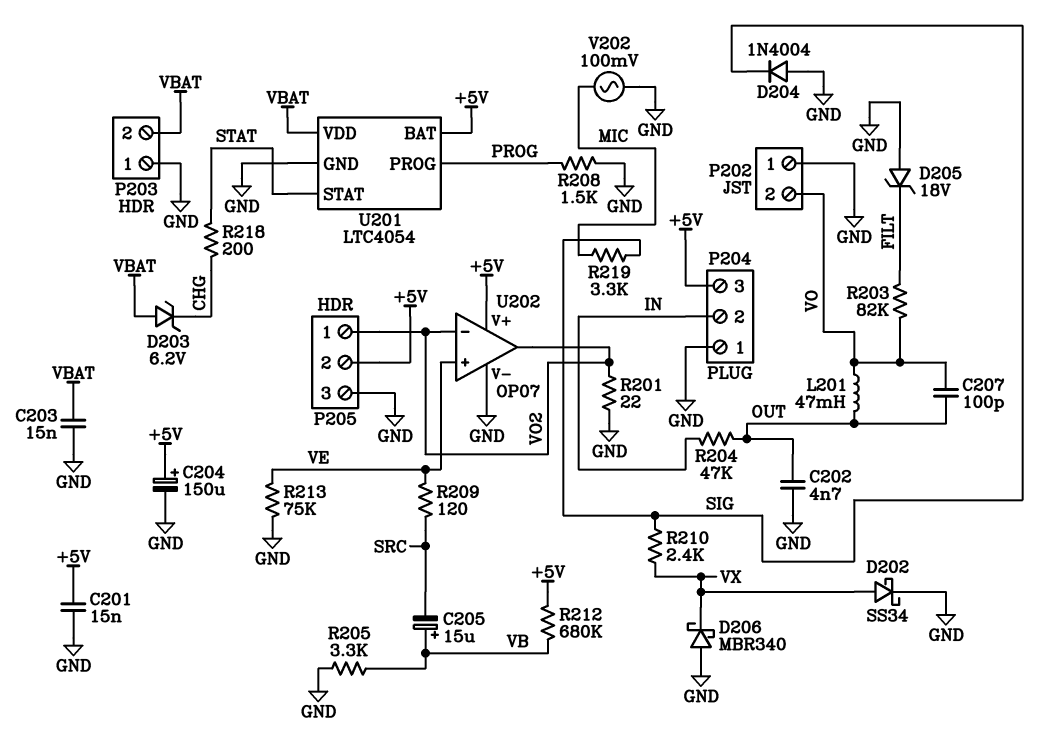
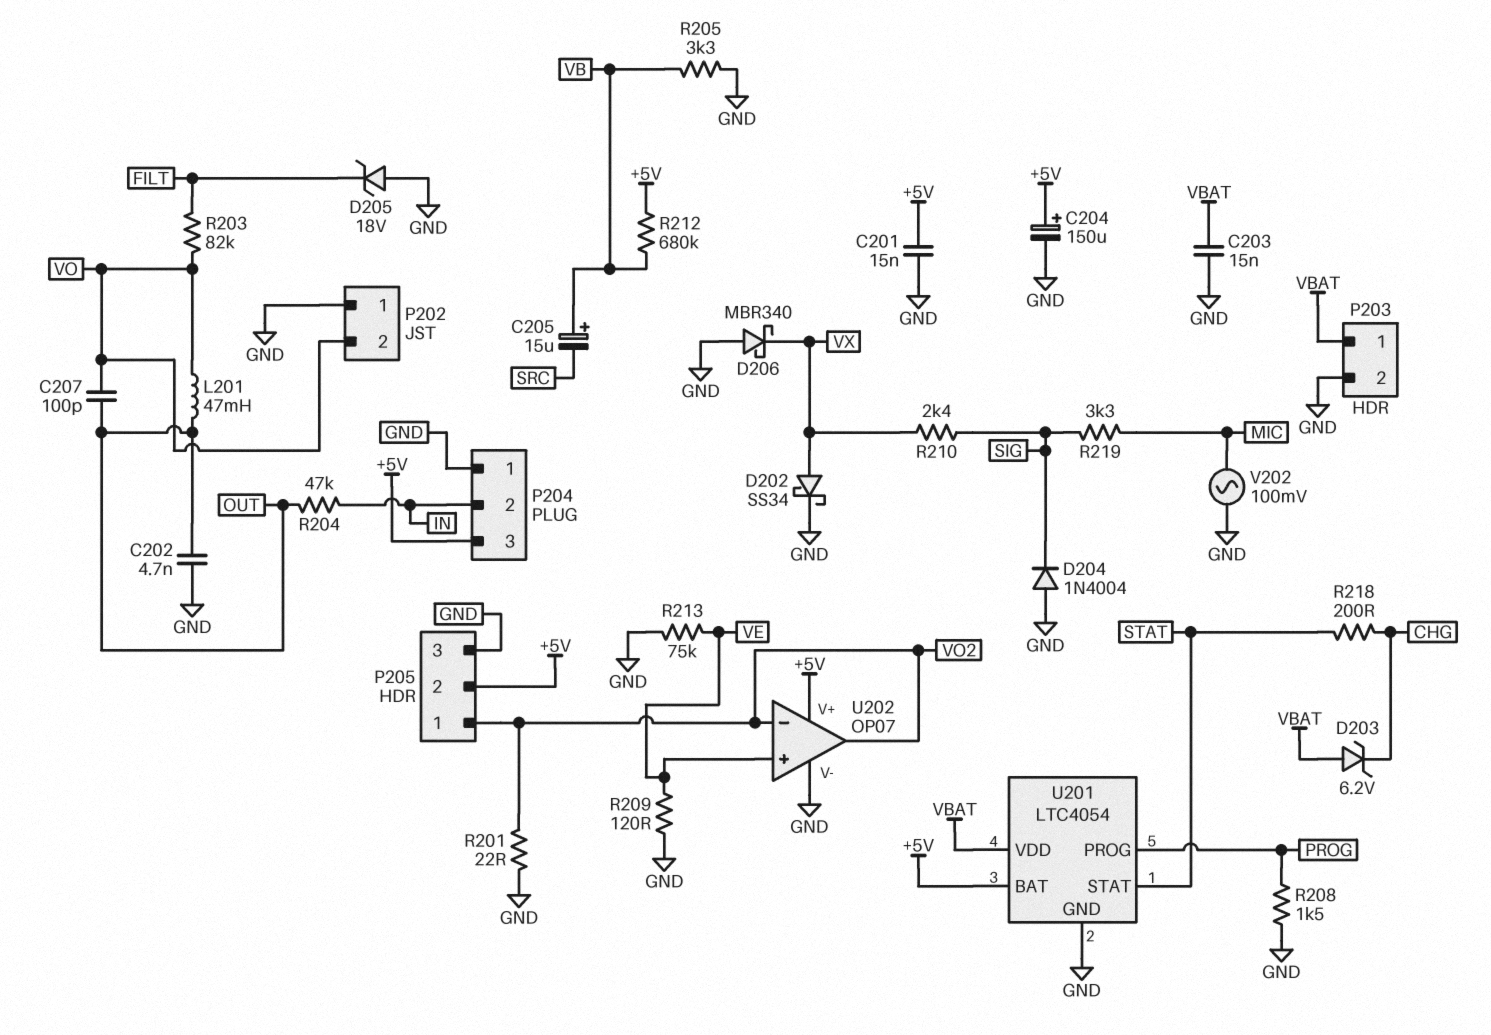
P203 pin 1: GND -> VBAT
P203 pin 2: VBAT -> GND
R209: 120 (SRC, VE) -> 120 (GND, VE)

